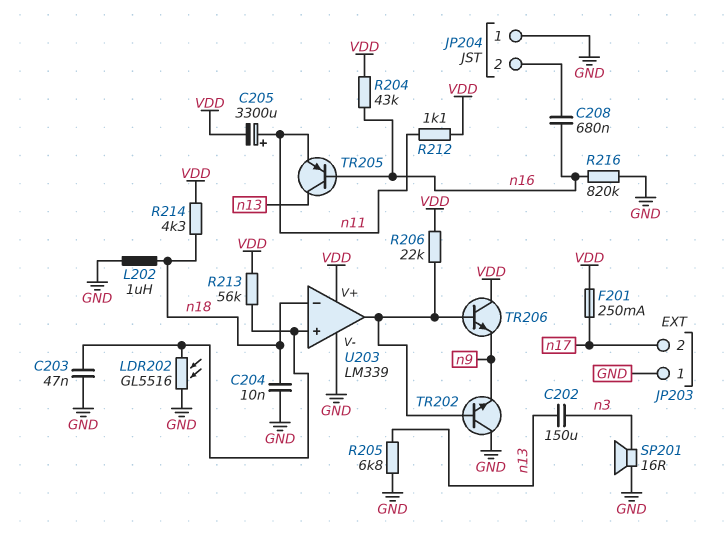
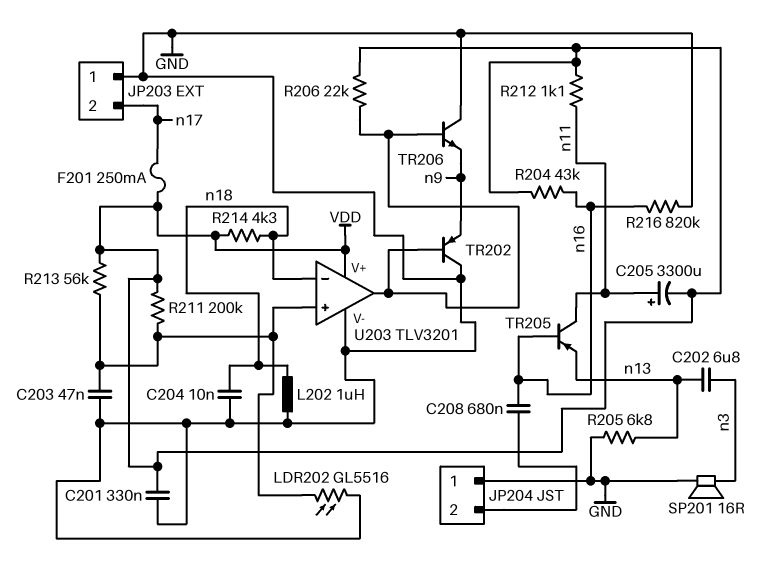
C201: none -> 330nF (GND, VDD)
C202: 150uF (n3, n13) -> 6.8uF (n3, n13)
R211: none -> 200k (U203/in+, VDD)
TR202: NPN (B U203/out, C GND, E n9) -> PNP (B U203/out, C GND, E n9)
TR205: PNP (B n16, C n13, E n11) -> PNP (B n16, C n11, E n13)
TR206: NPN (B U203/out, C VDD, E n9) -> NPN (B U203/out, C GND, E n9)
U203: LM339 -> TLV3201

